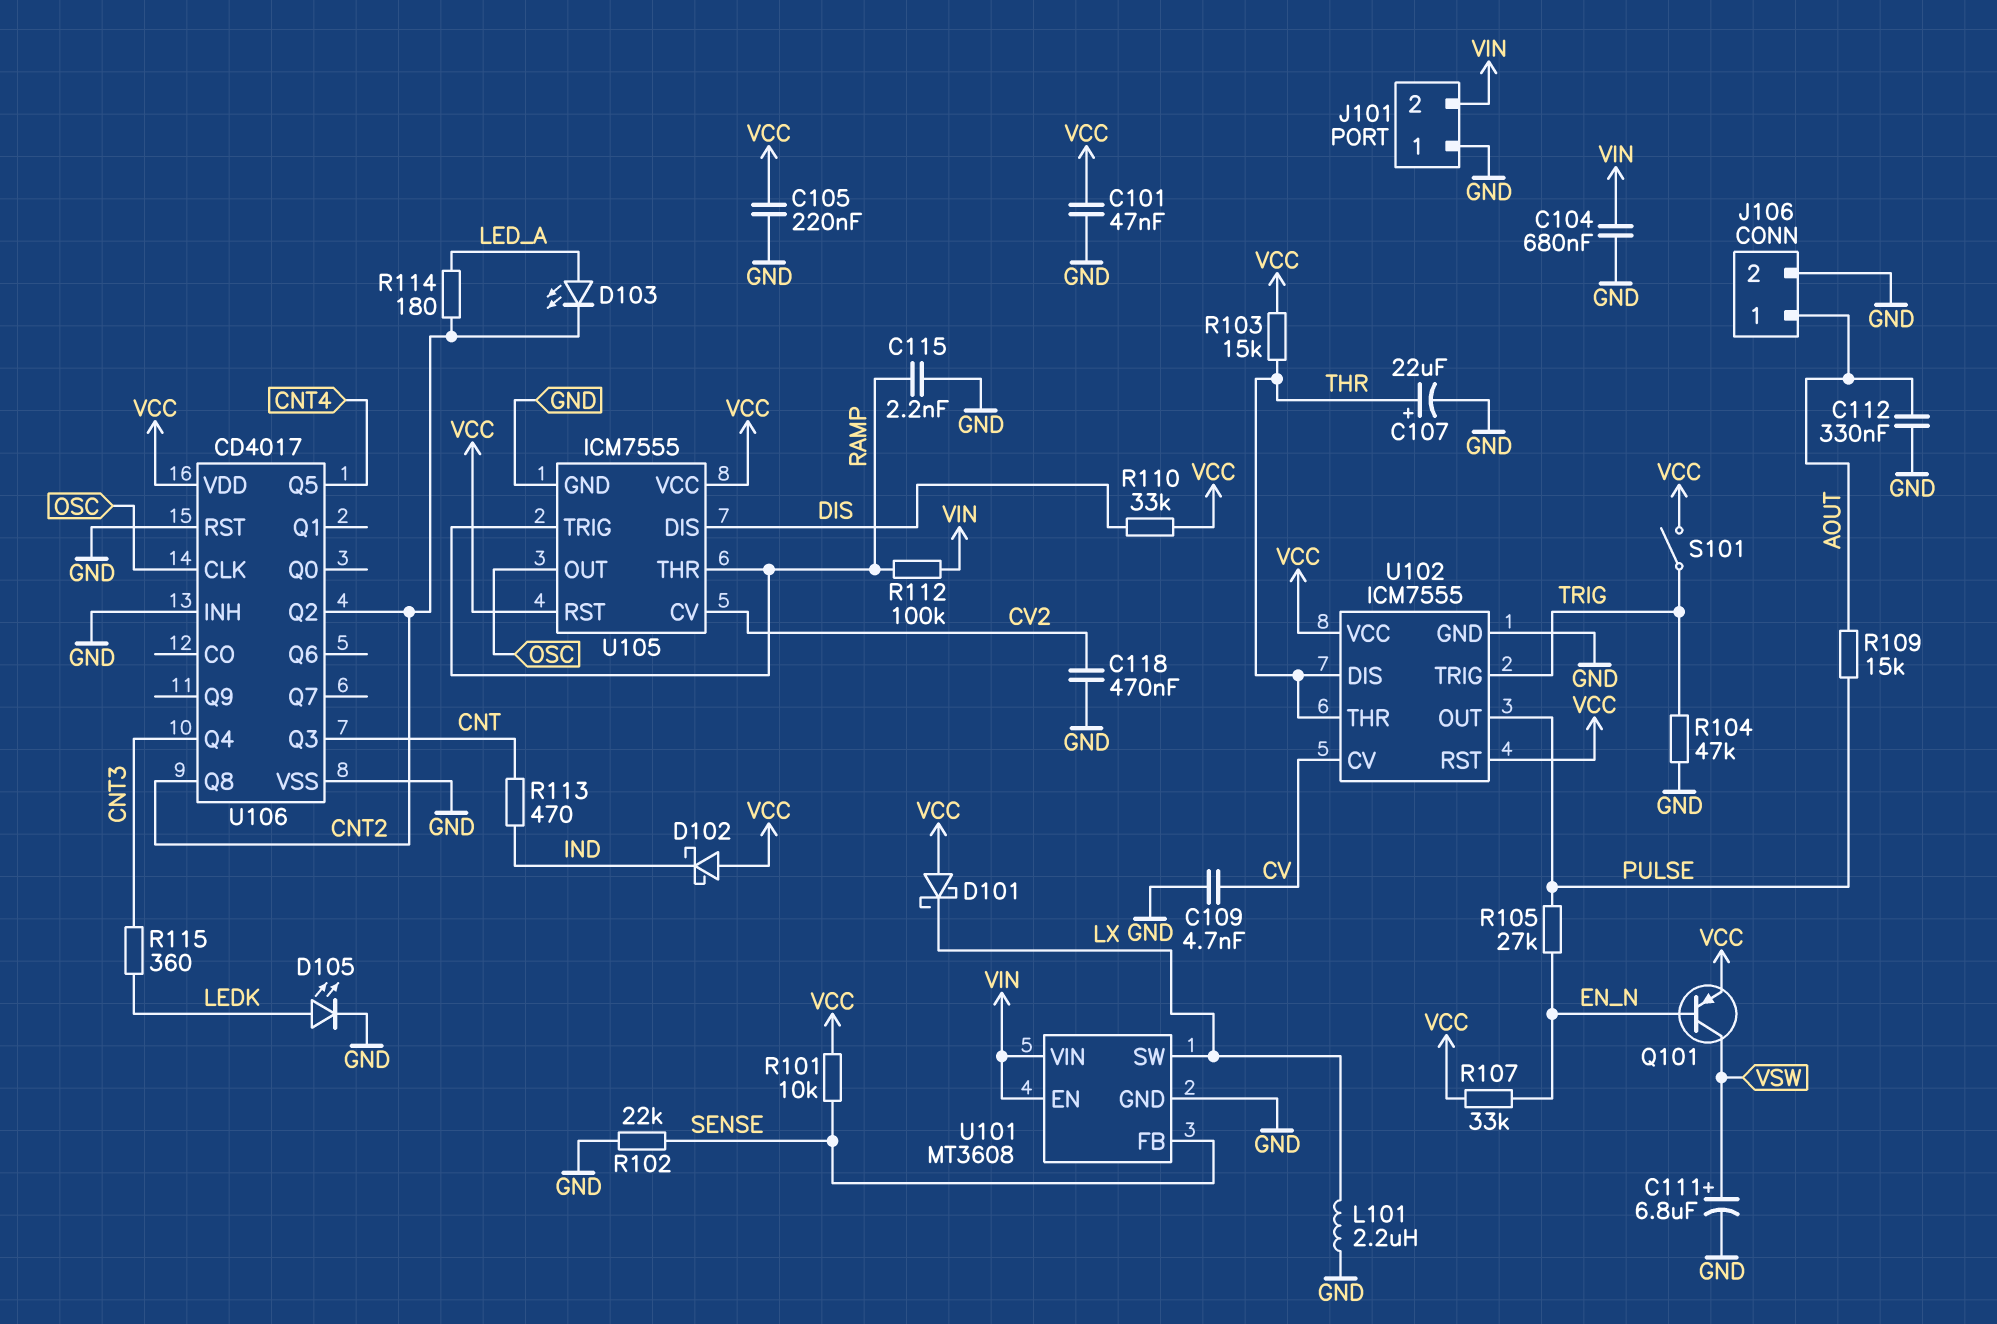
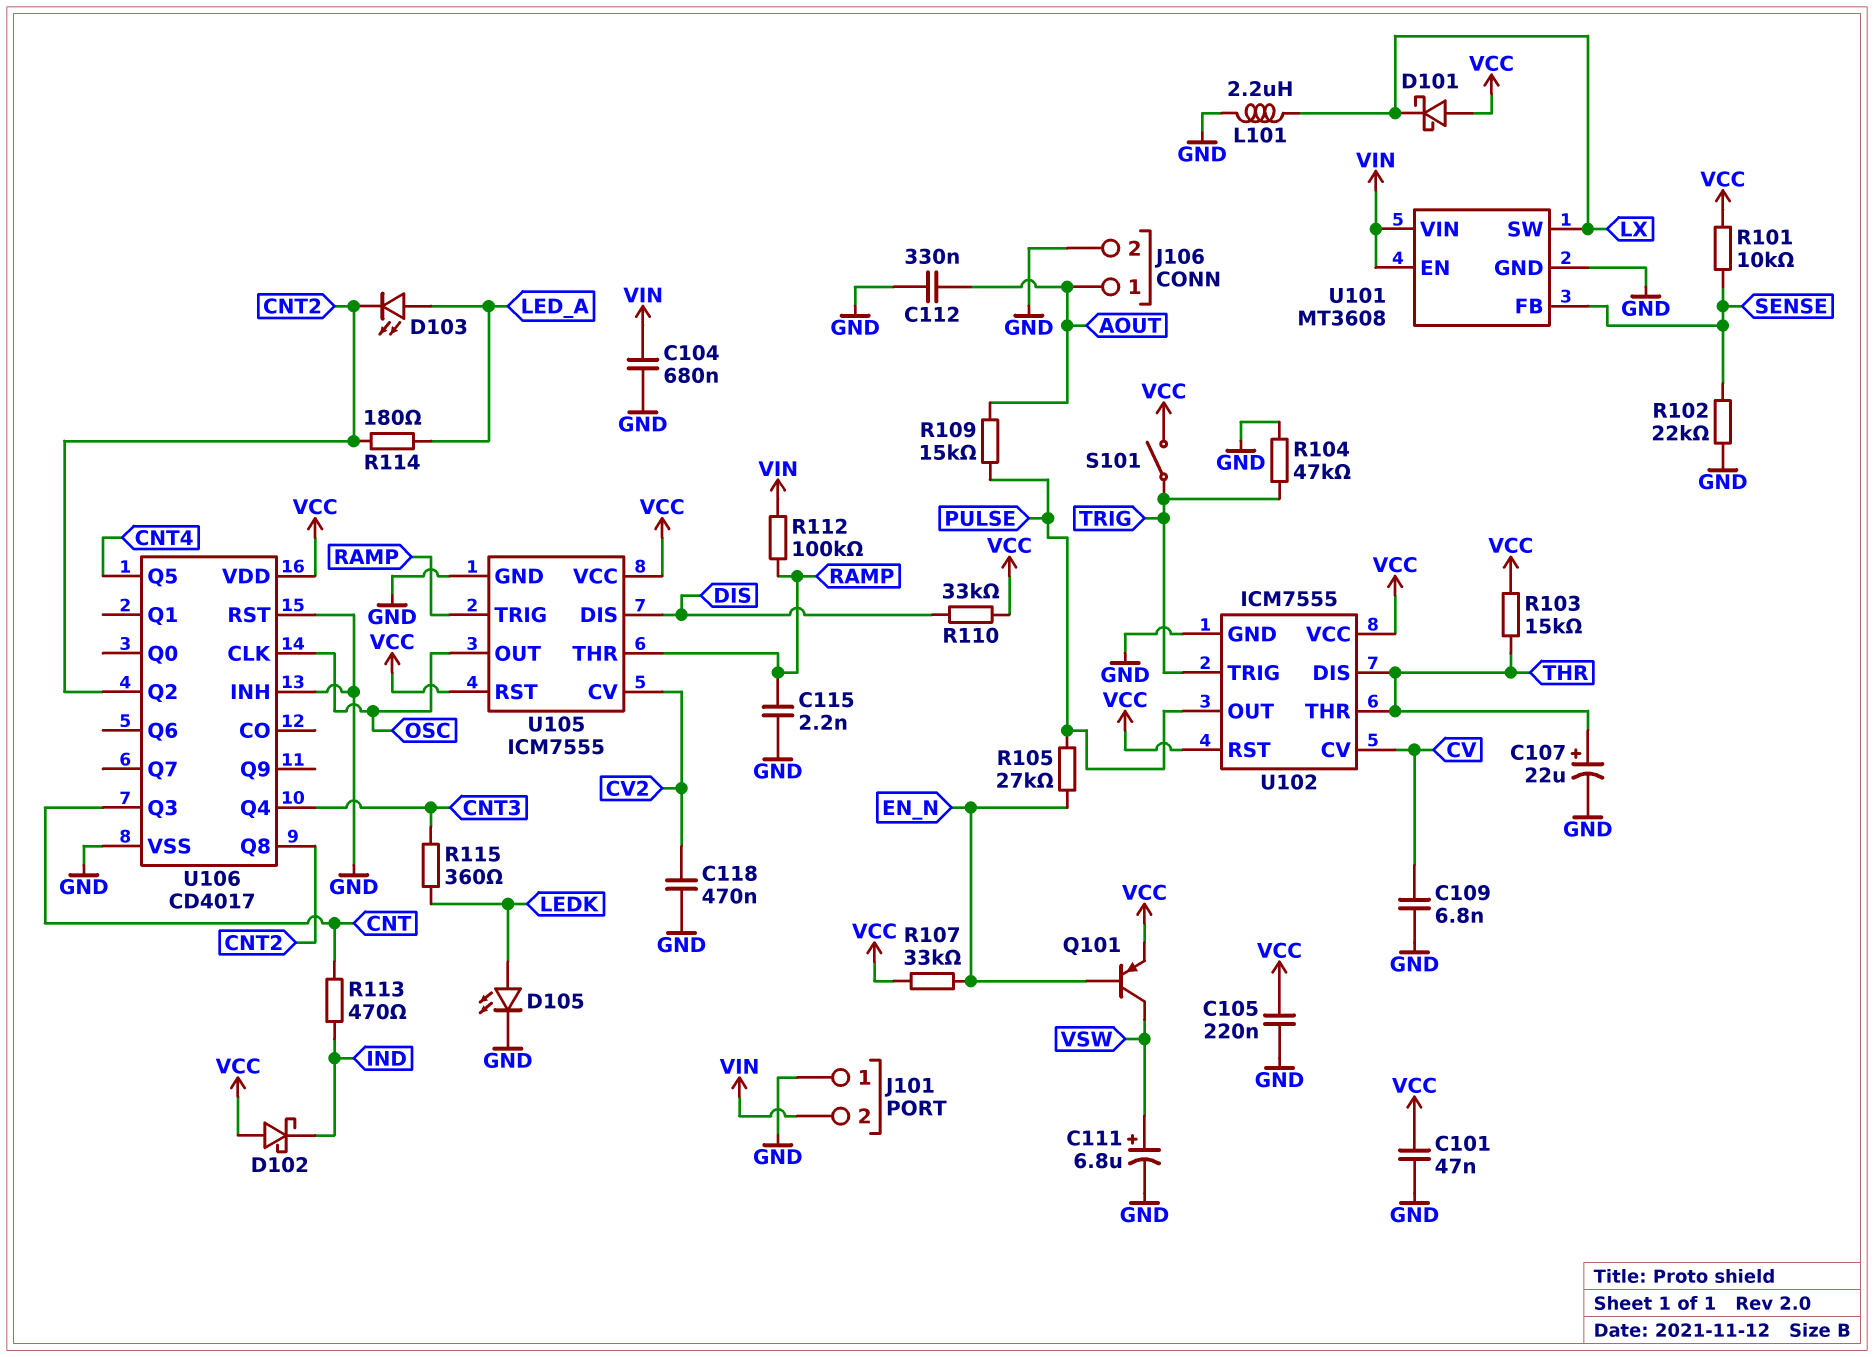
C109: 4.7nF (CV, GND) -> 6.8nF (CV, GND)

